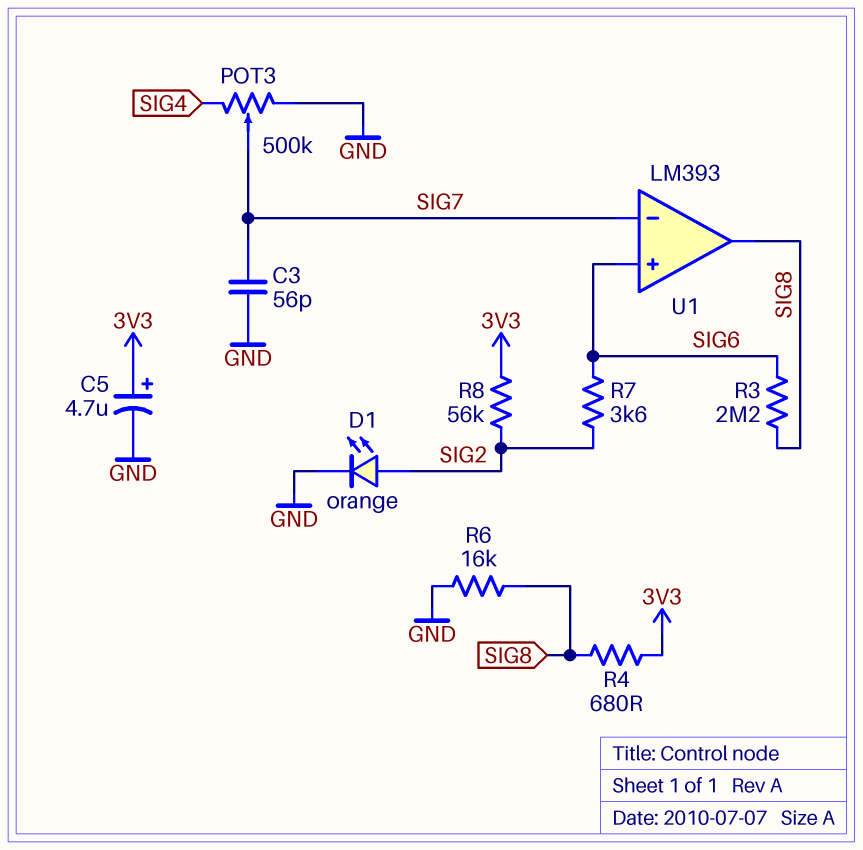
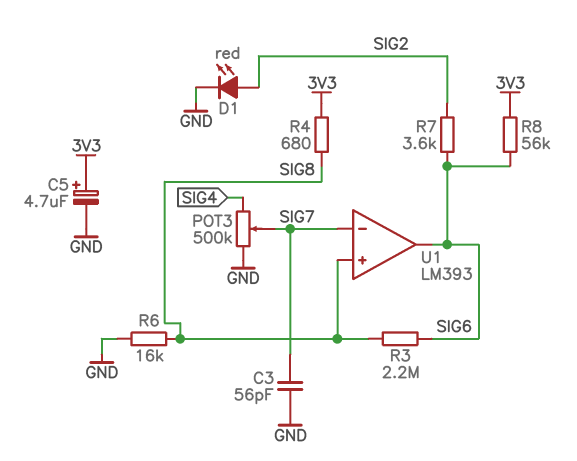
D1: LED orange (A SIG2, K GND) -> LED red (A SIG2, K GND)
R8: 56k (3V3, SIG2) -> 56k (3V3, SIG6)
U1 pin in+: SIG6 -> SIG8
U1 pin out: SIG8 -> SIG6

